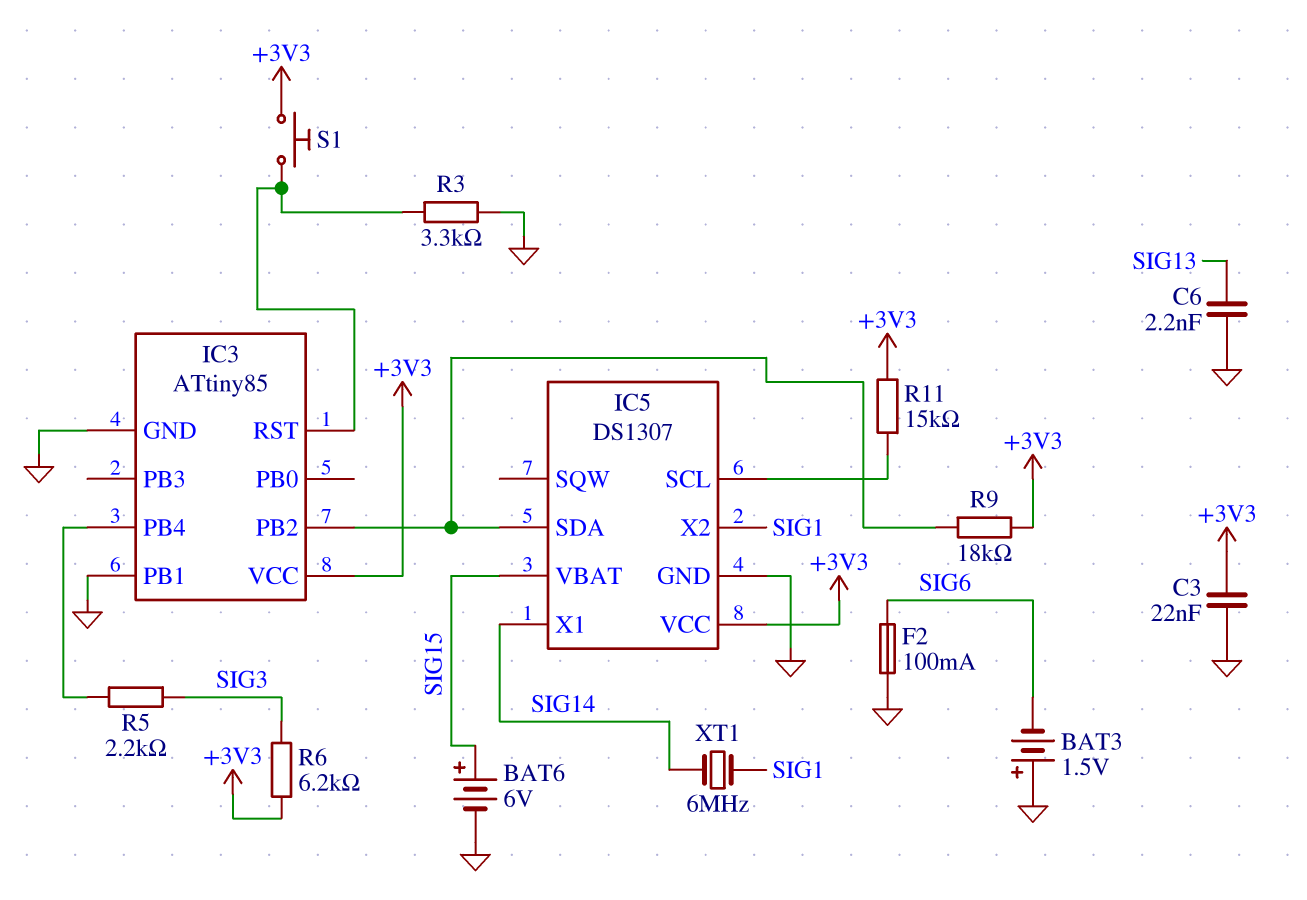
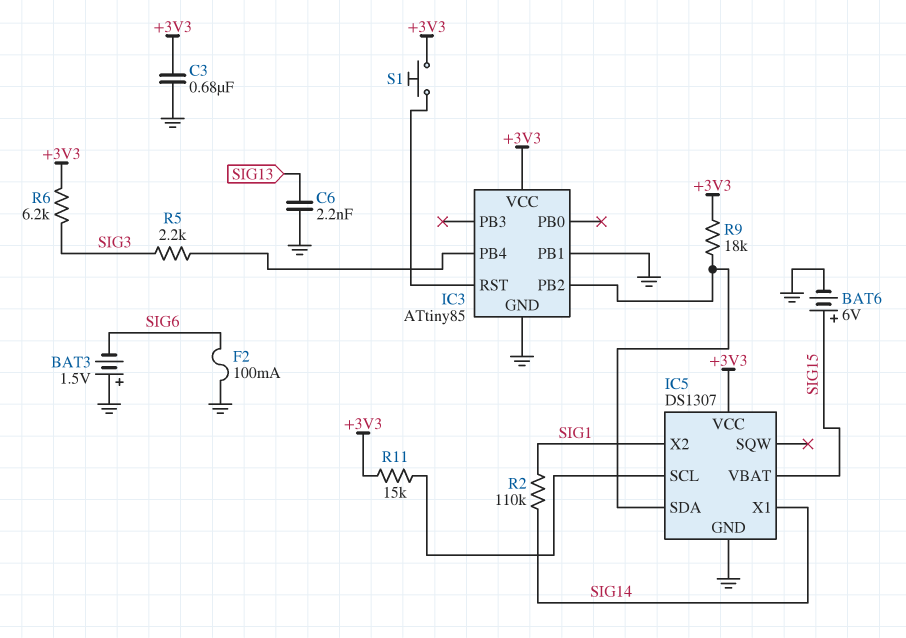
C3: 22nF (+3V3, GND) -> 680nF (+3V3, GND)
R2: none -> 110k (SIG1, SIG14)
R3: 3.3k (GND, IC3/RST) -> none
XT1: 6MHz (SIG1, SIG14) -> none

